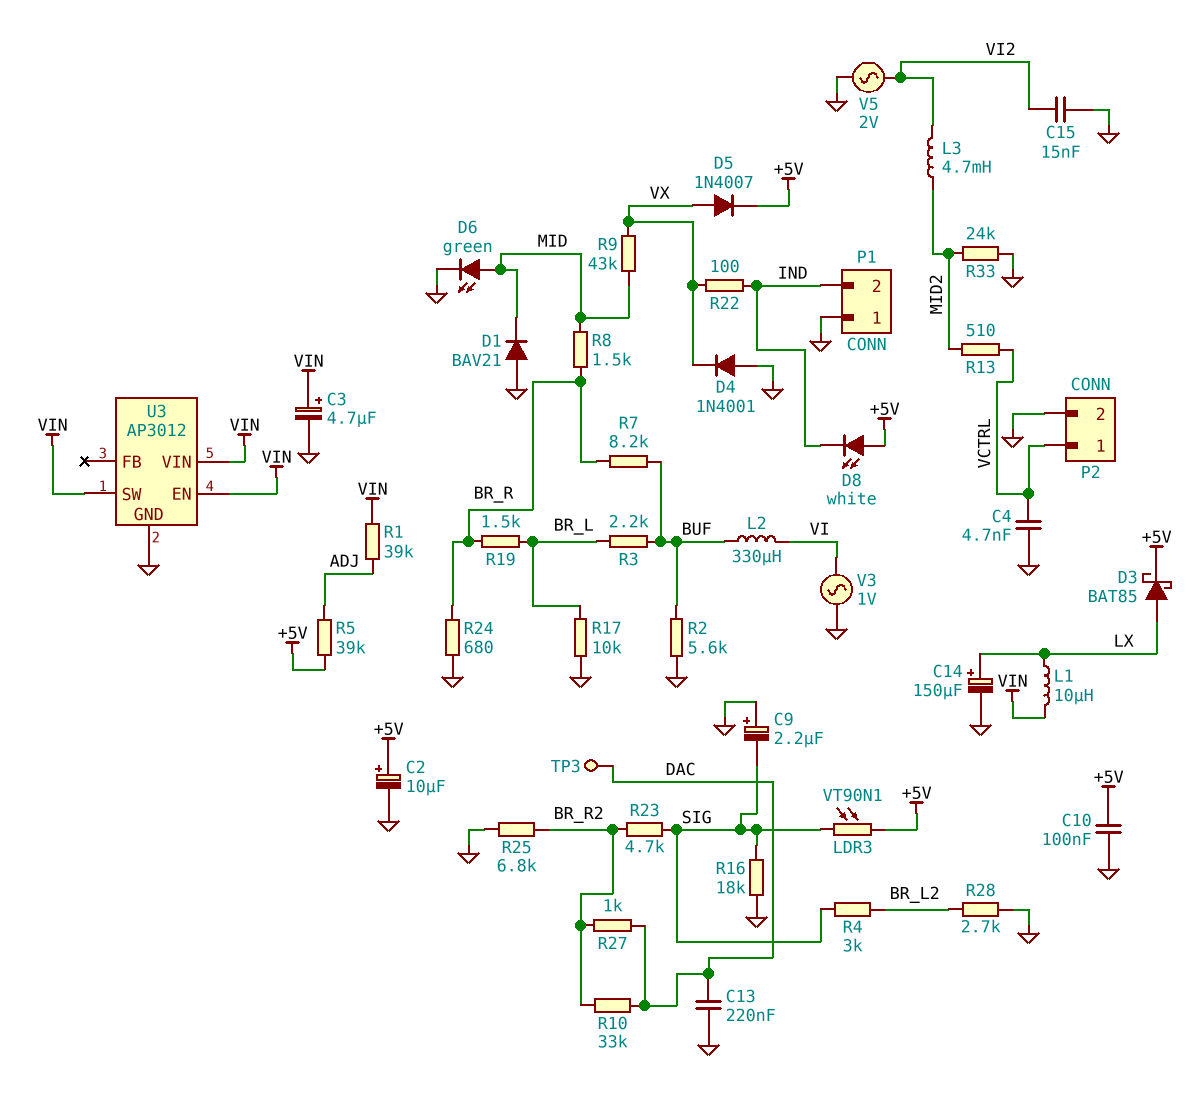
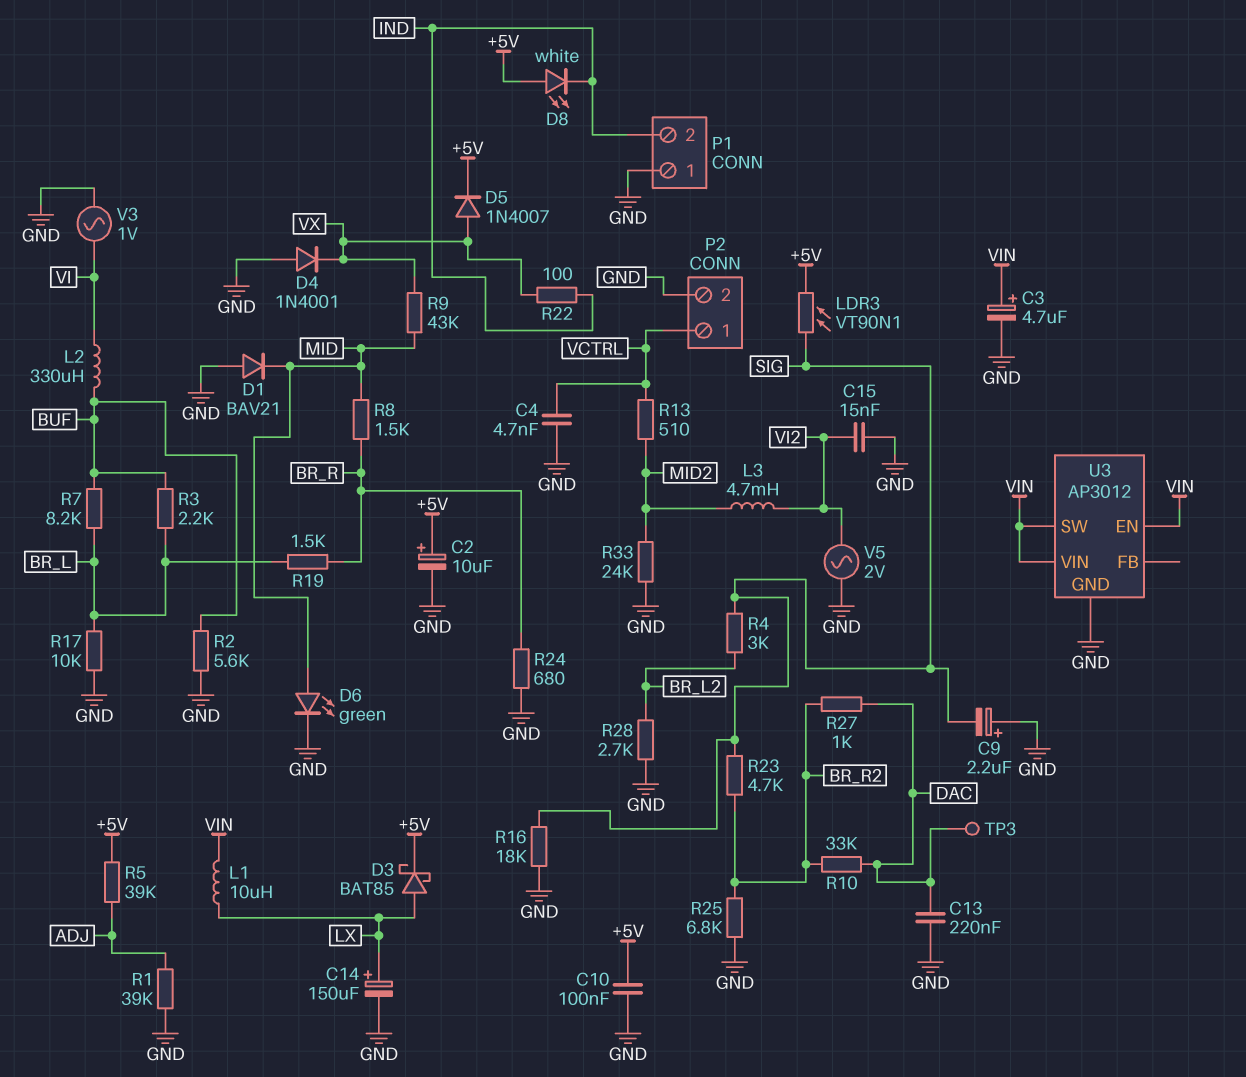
R1: 39k (ADJ, VIN) -> 39k (ADJ, GND)
R7: 8.2k (BR_R, BUF) -> 8.2k (BR_L, BUF)

